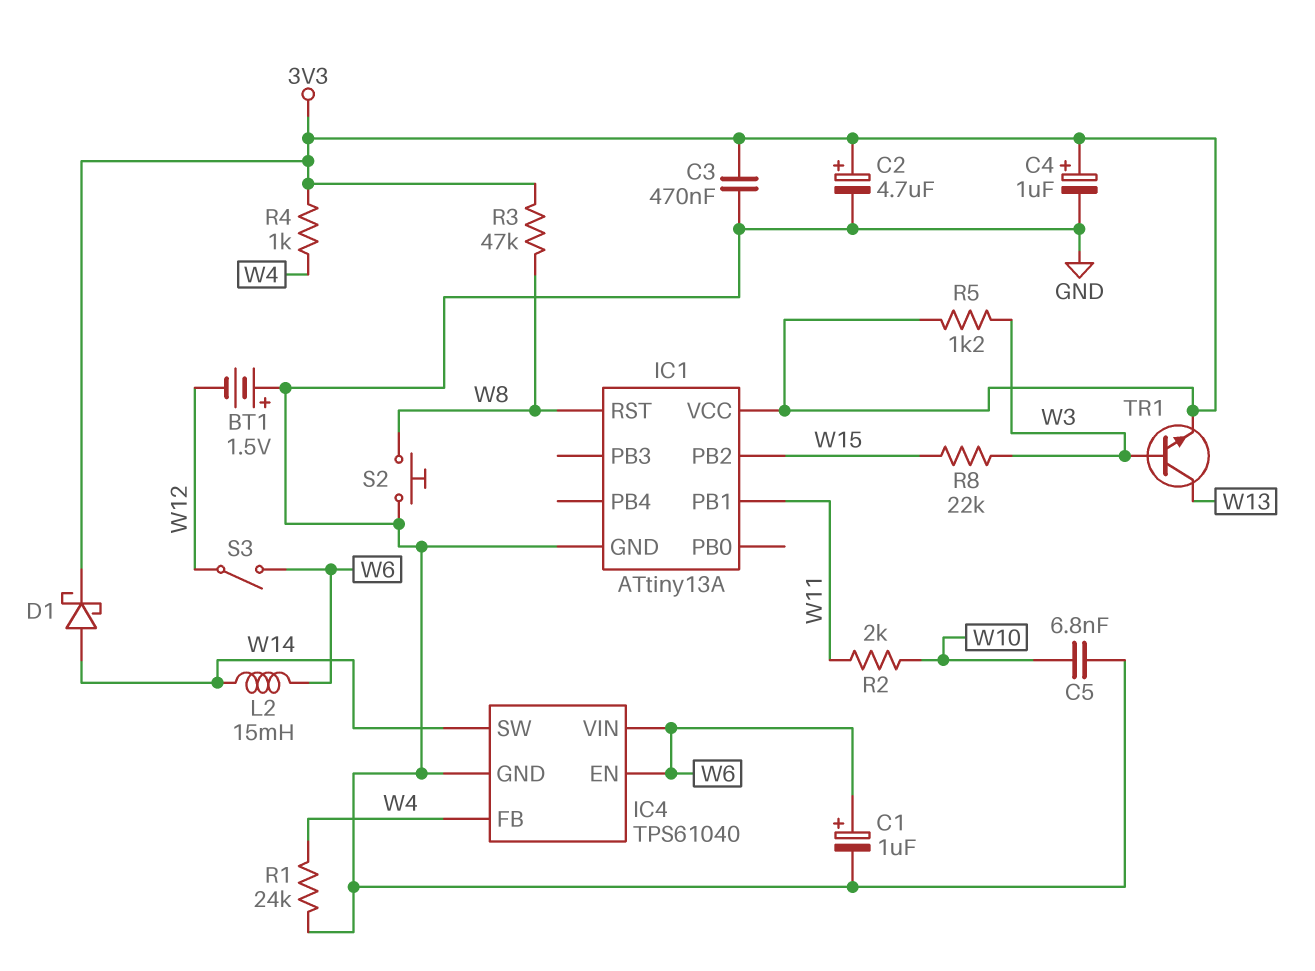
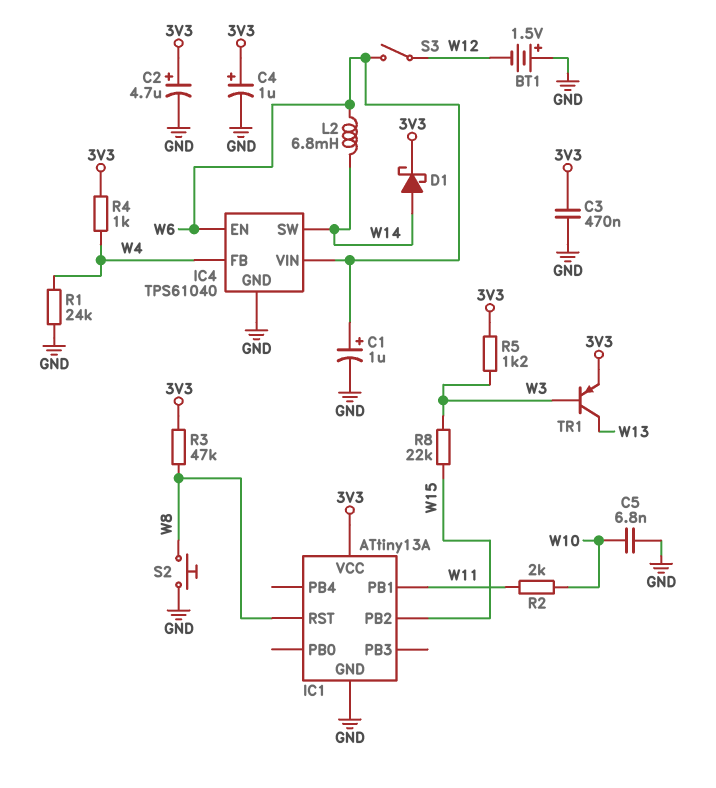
L2: 15mH (W6, W14) -> 6.8mH (W6, W14)
TR1: NPN (B W3, C W13, E 3V3) -> PNP (B W3, C W13, E 3V3)

